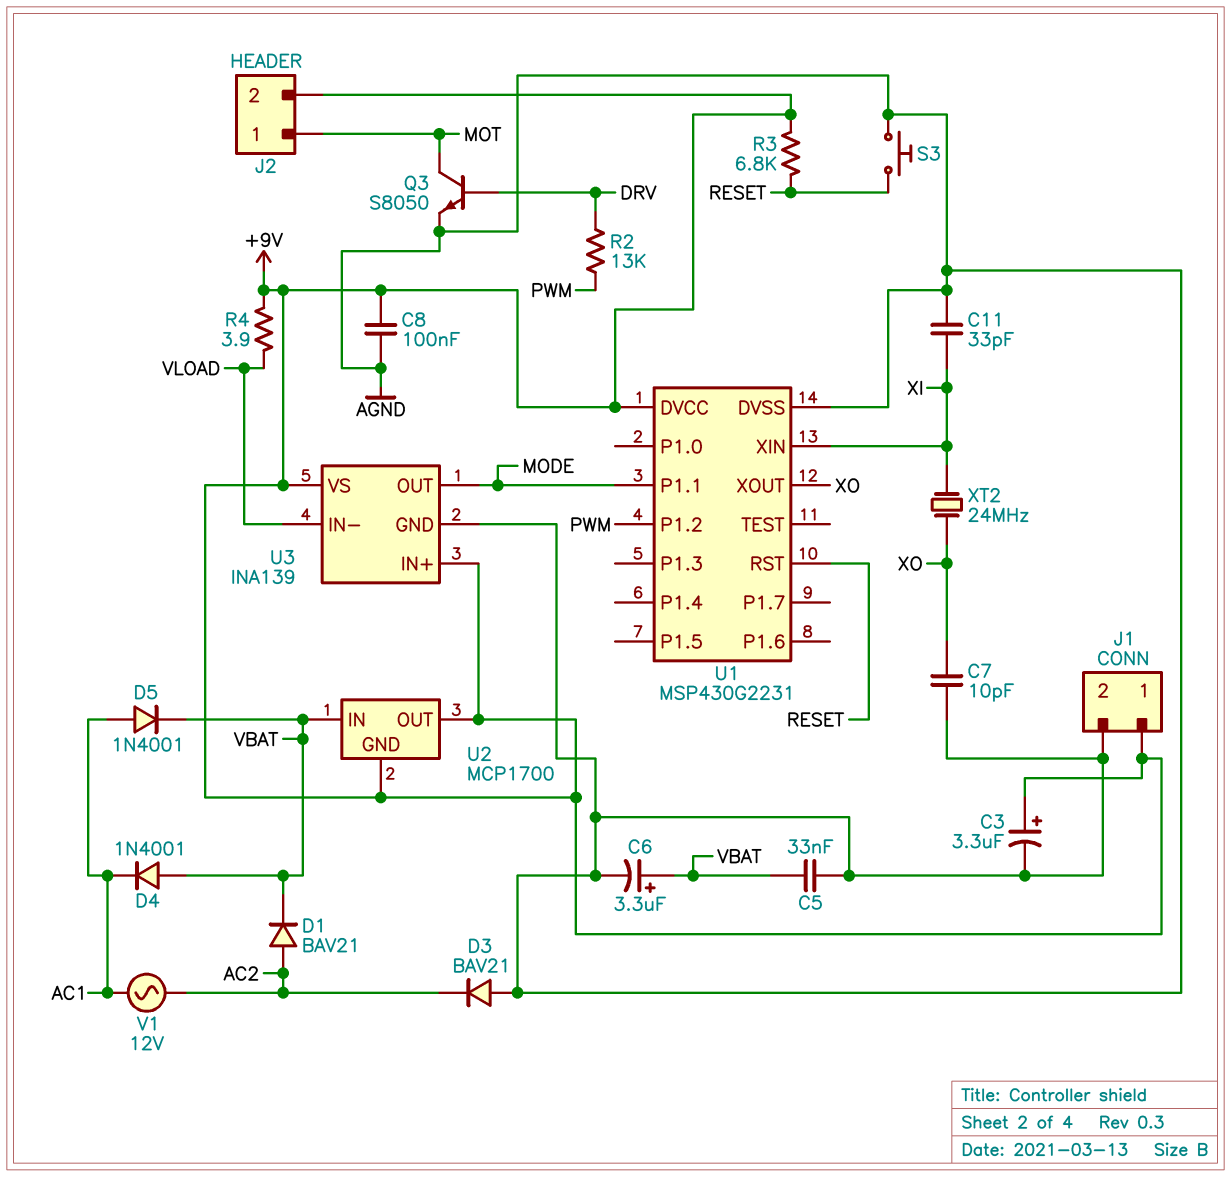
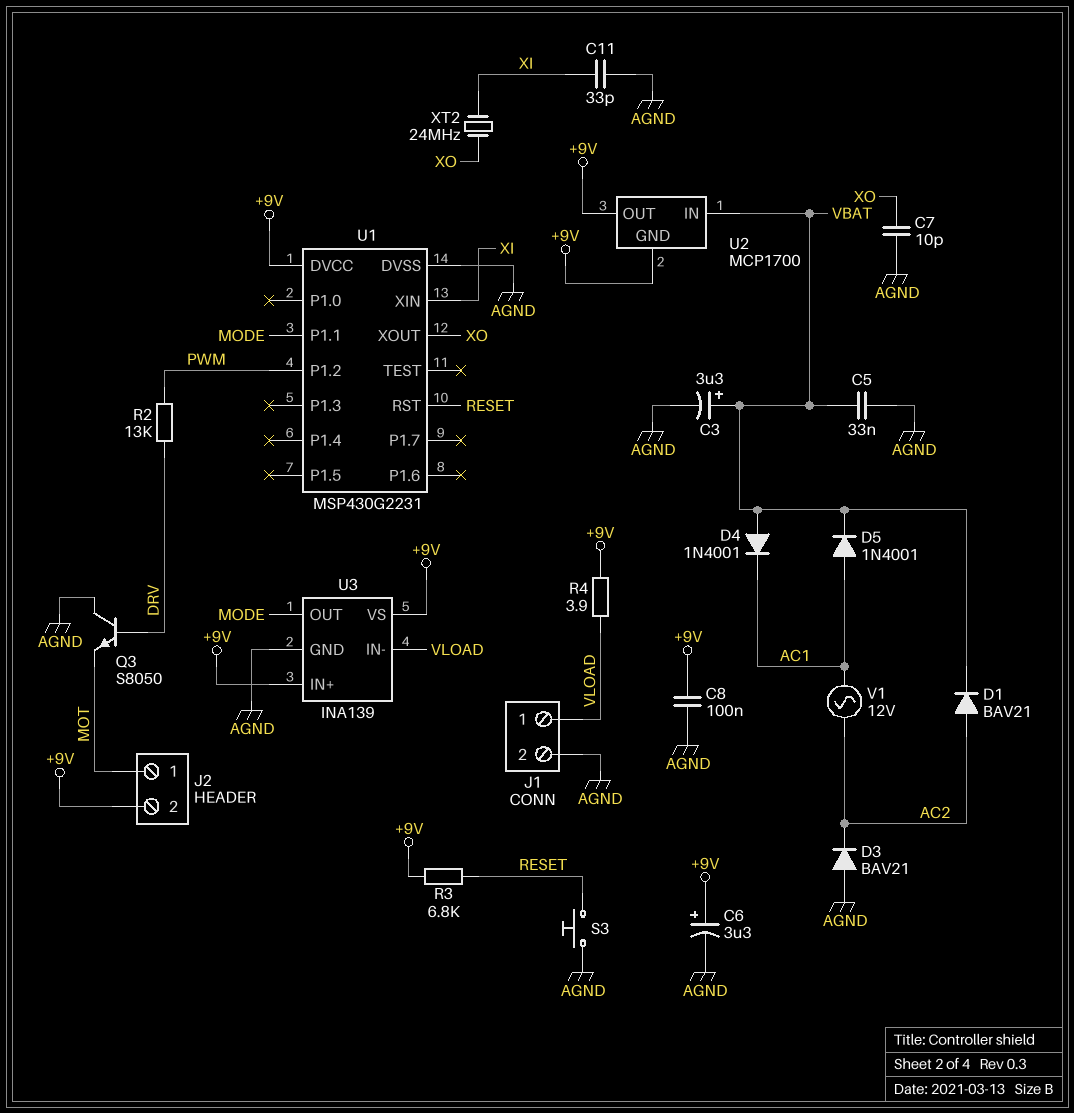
C3: 3.3uF (plus +9V, minus AGND) -> 3.3uF (plus VBAT, minus AGND)
C6: 3.3uF (plus VBAT, minus AGND) -> 3.3uF (plus +9V, minus AGND)
J1 pin 1: +9V -> VLOAD
Q3: NPN S8050 (B DRV, C MOT, E AGND) -> NPN S8050 (B DRV, C AGND, E MOT)

